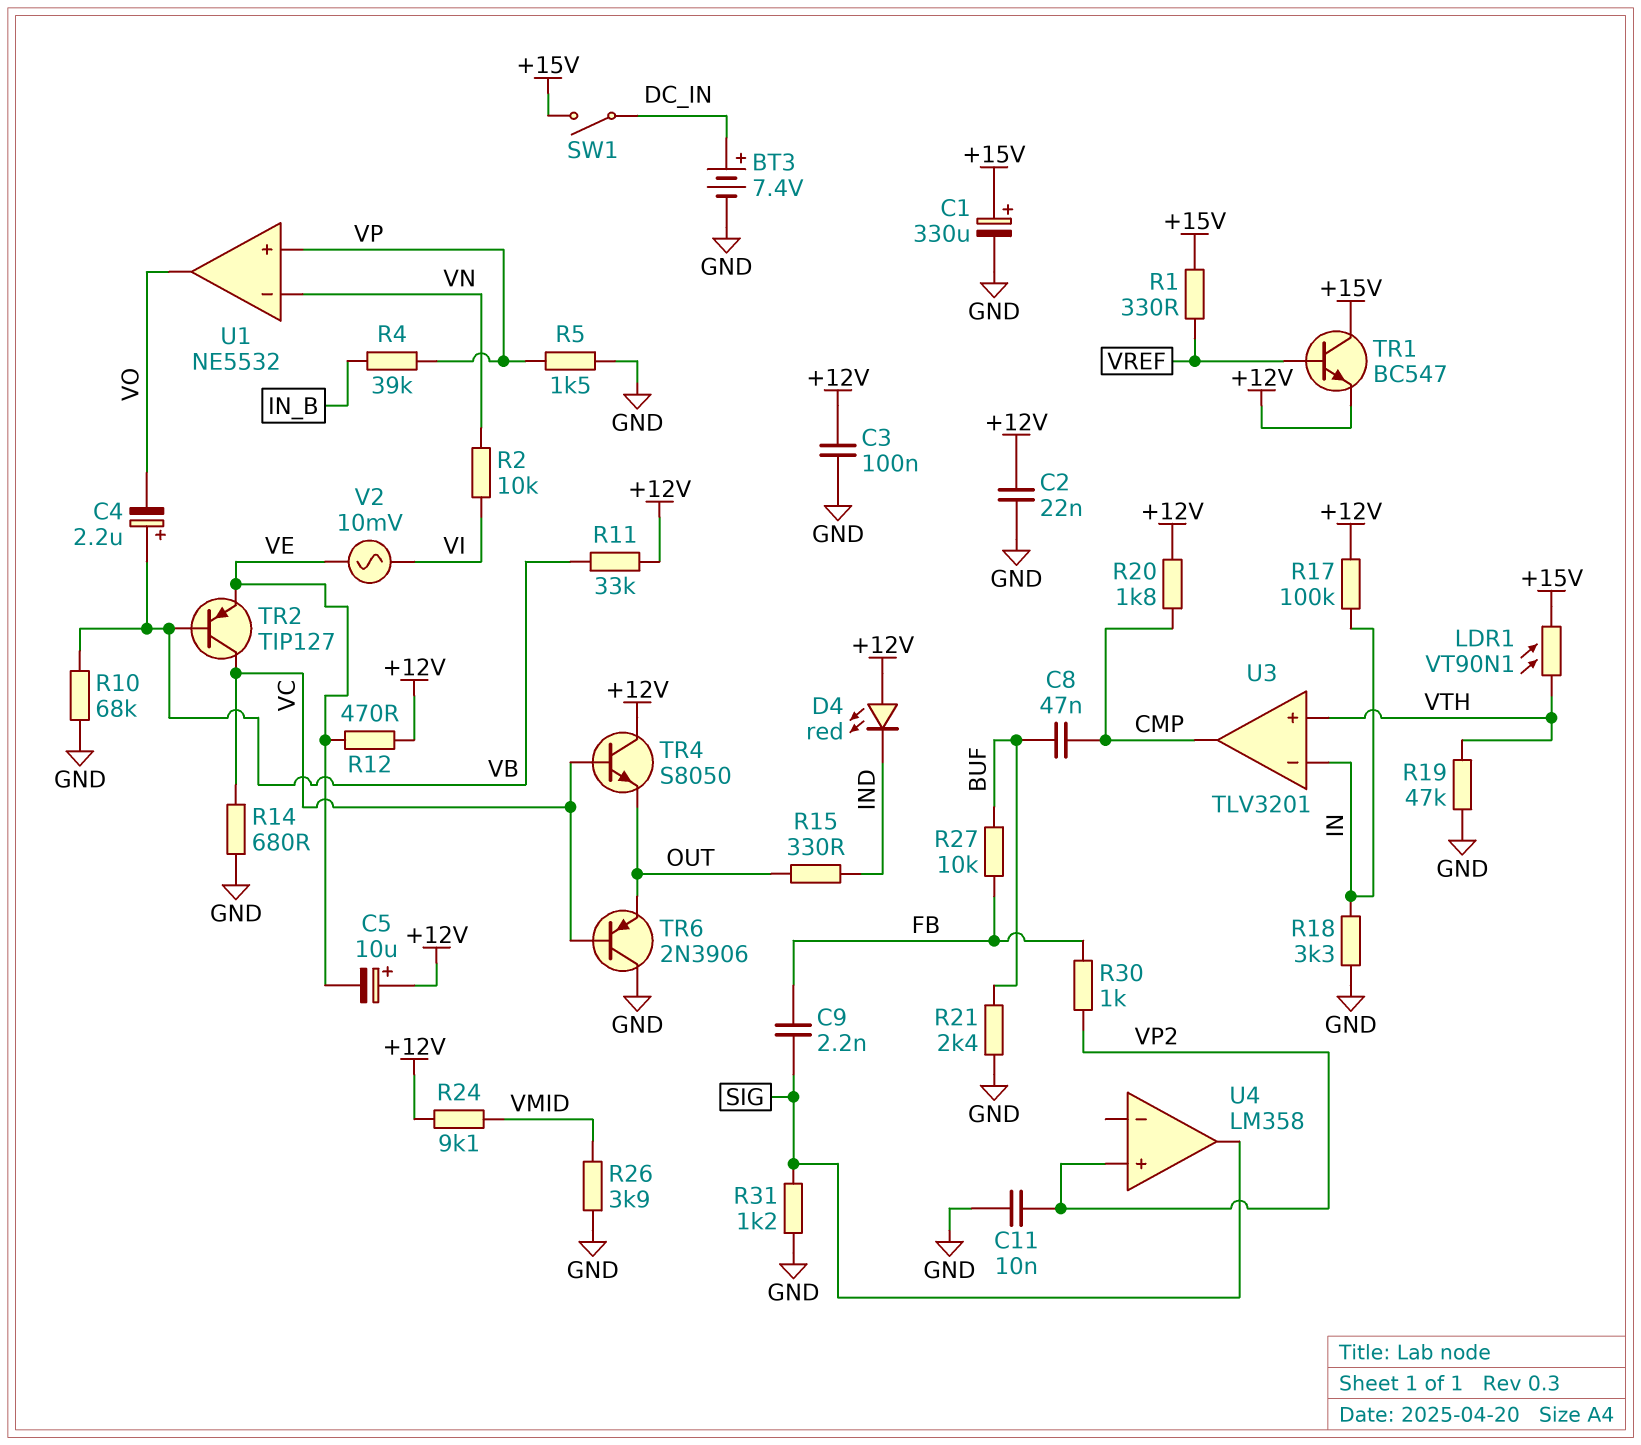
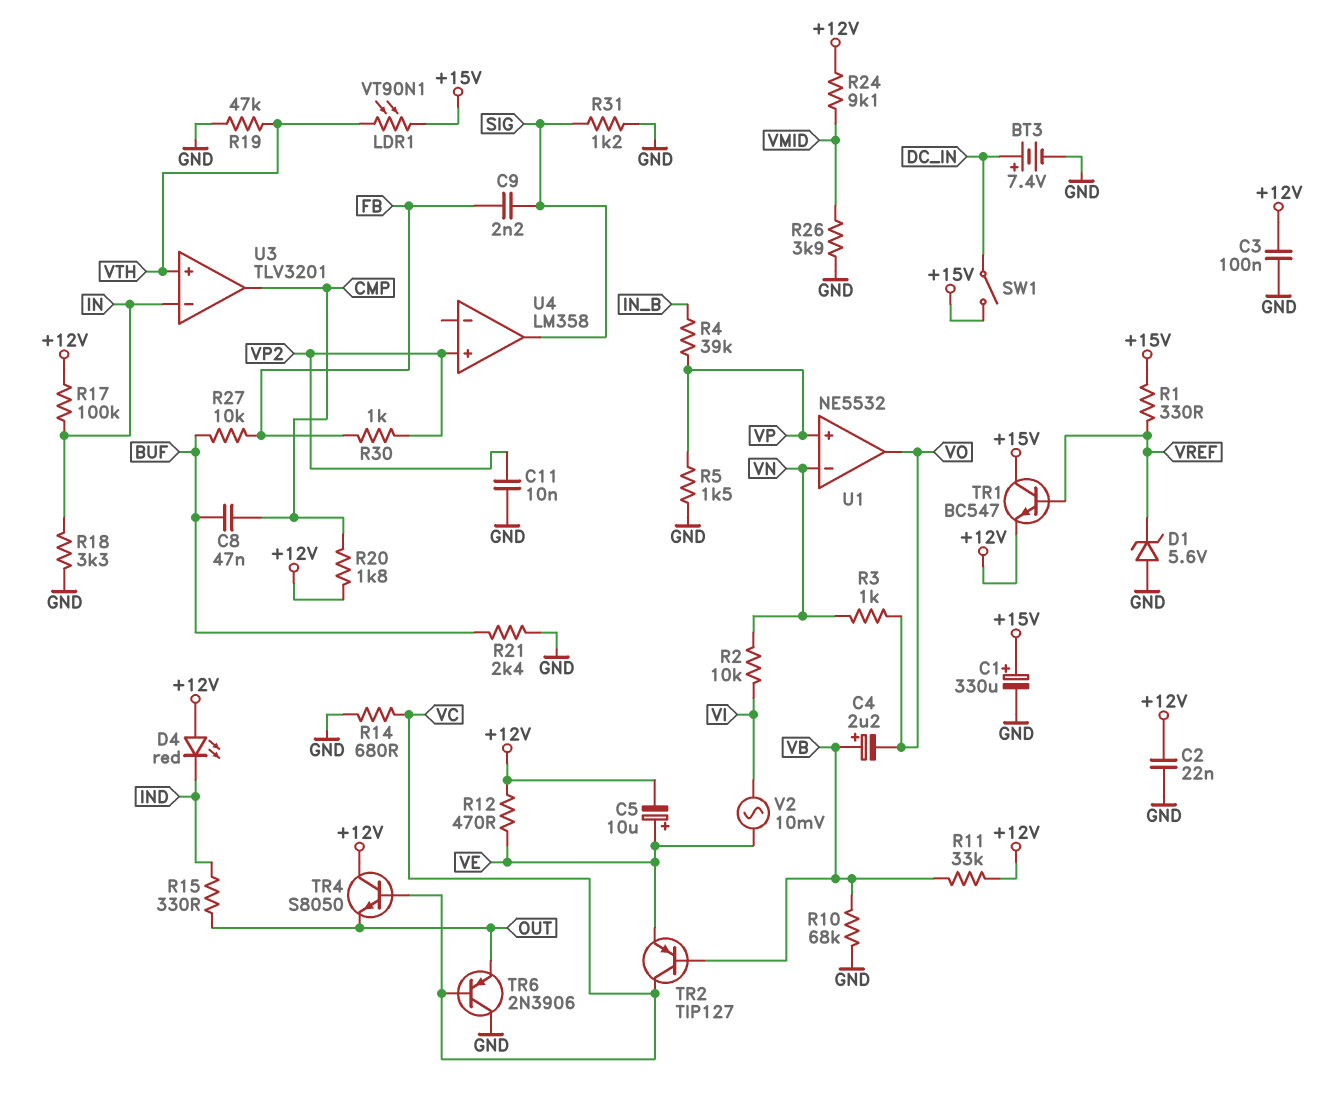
C5: 10uF (plus +12V, minus VE) -> 10uF (plus VE, minus +12V)
D1: none -> zener 5.6V (A GND, K VREF)
R3: none -> 1k (VN, VO)

